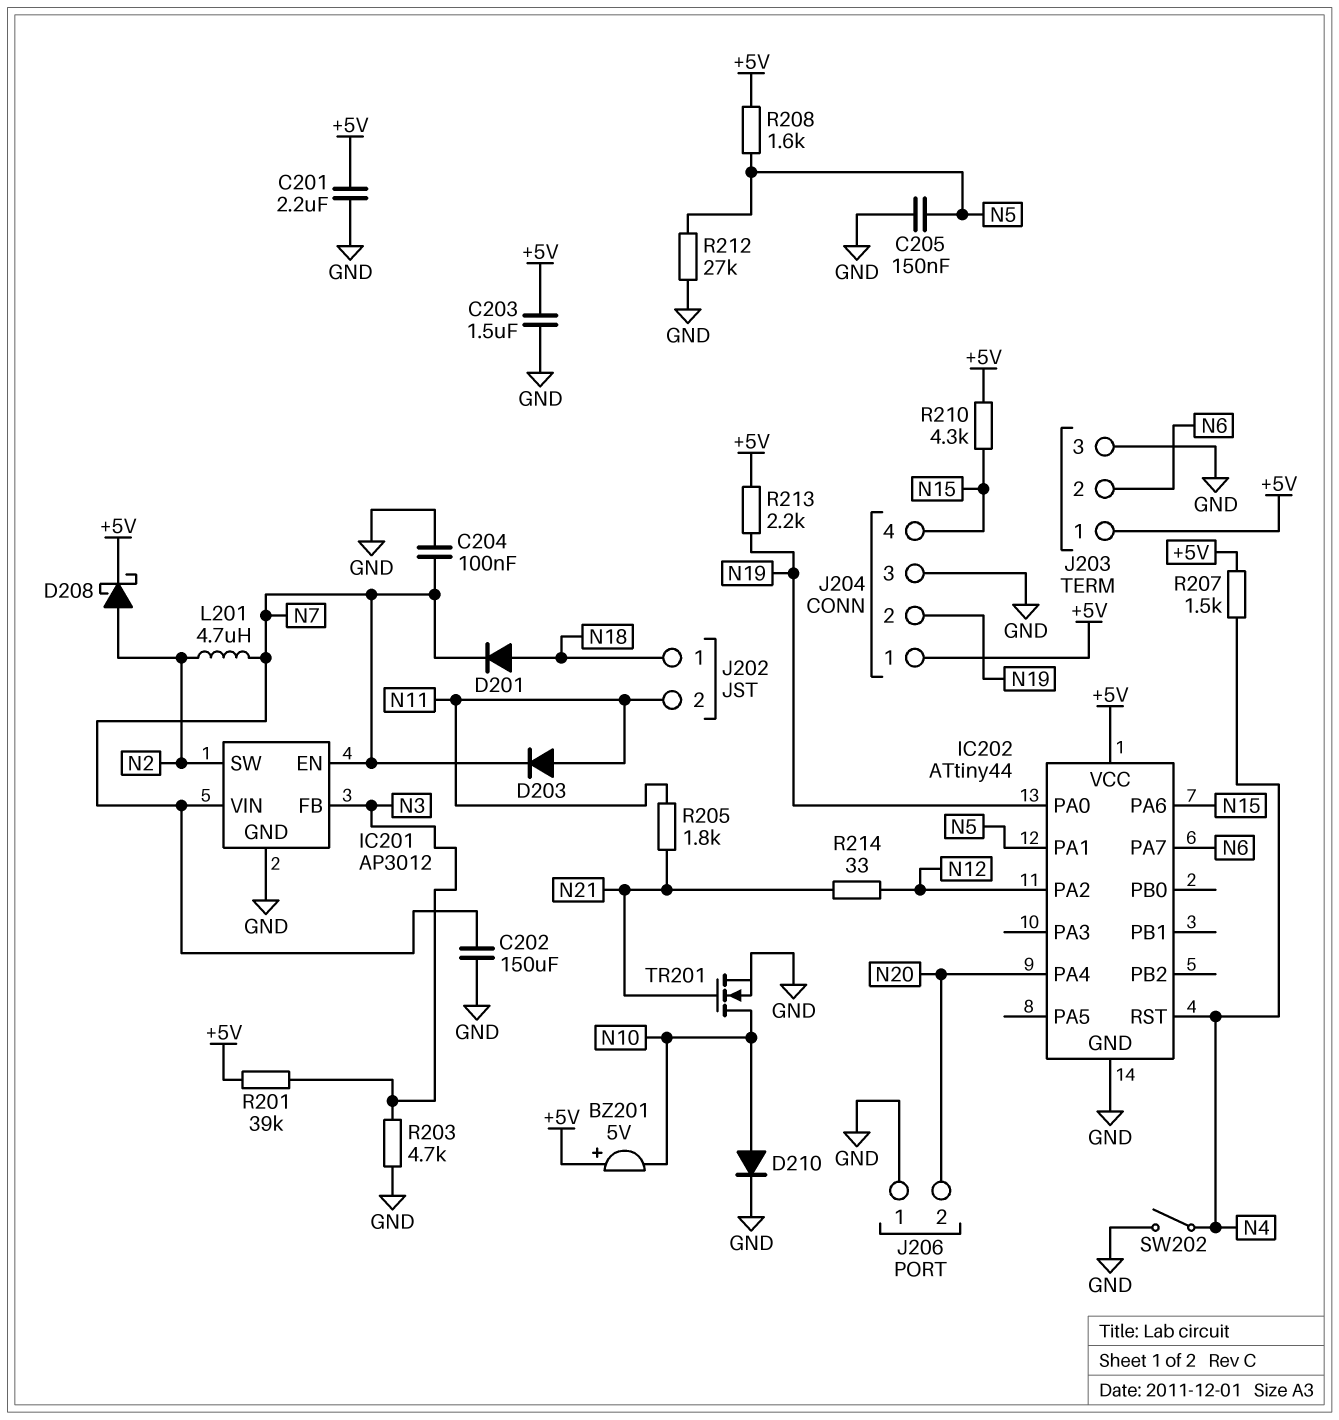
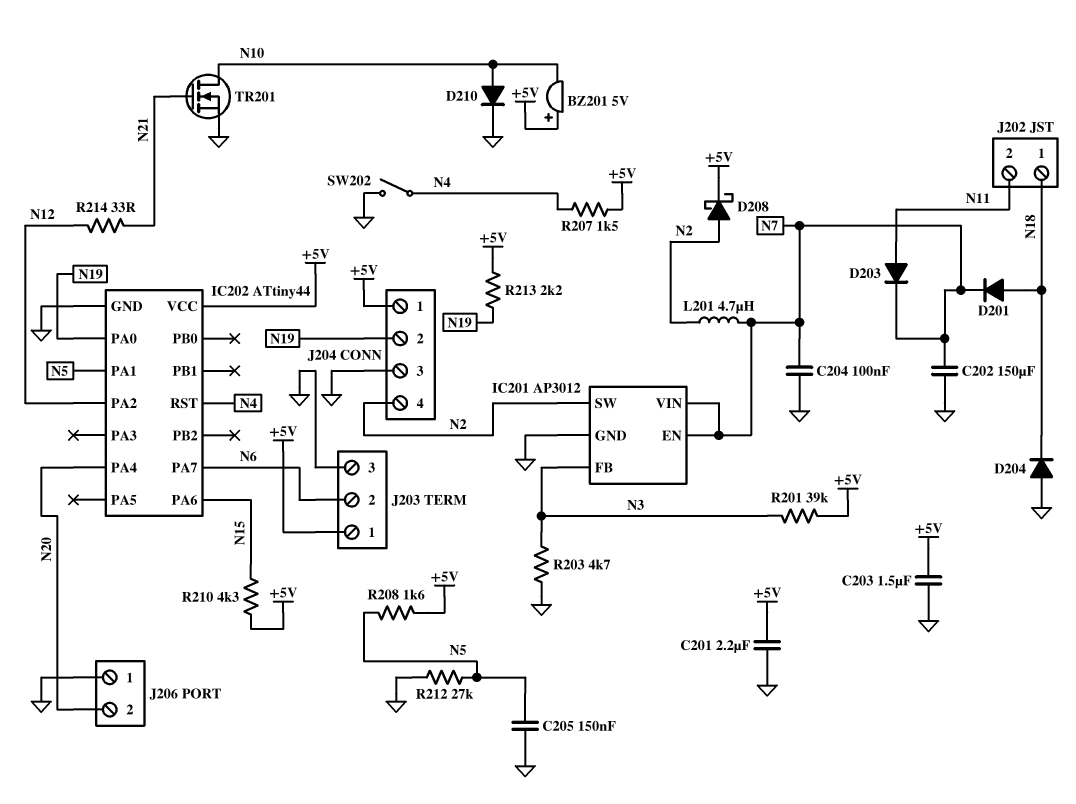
D204: none -> diode (A GND, K N18)
J204 pin 4: N15 -> N2
R205: 1.8k (N11, N21) -> none

